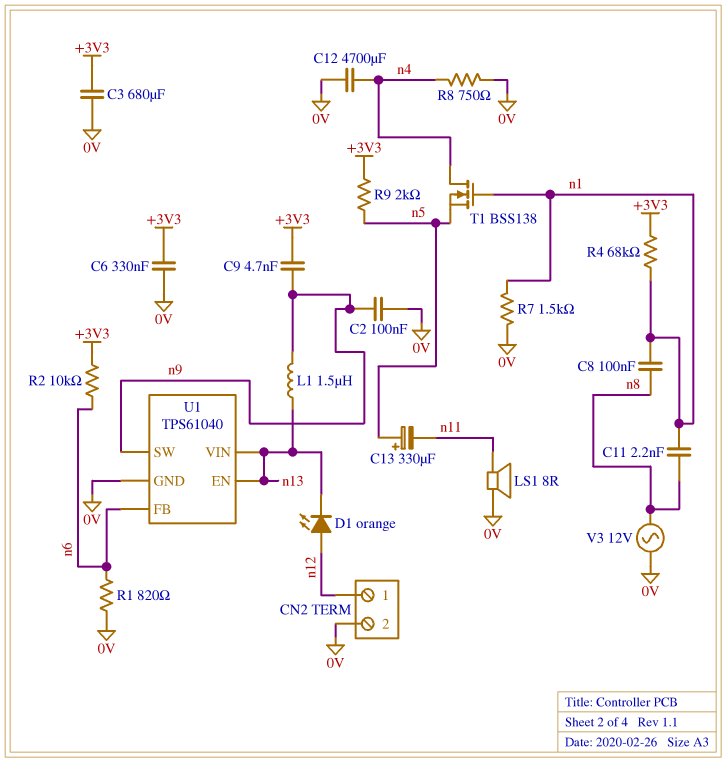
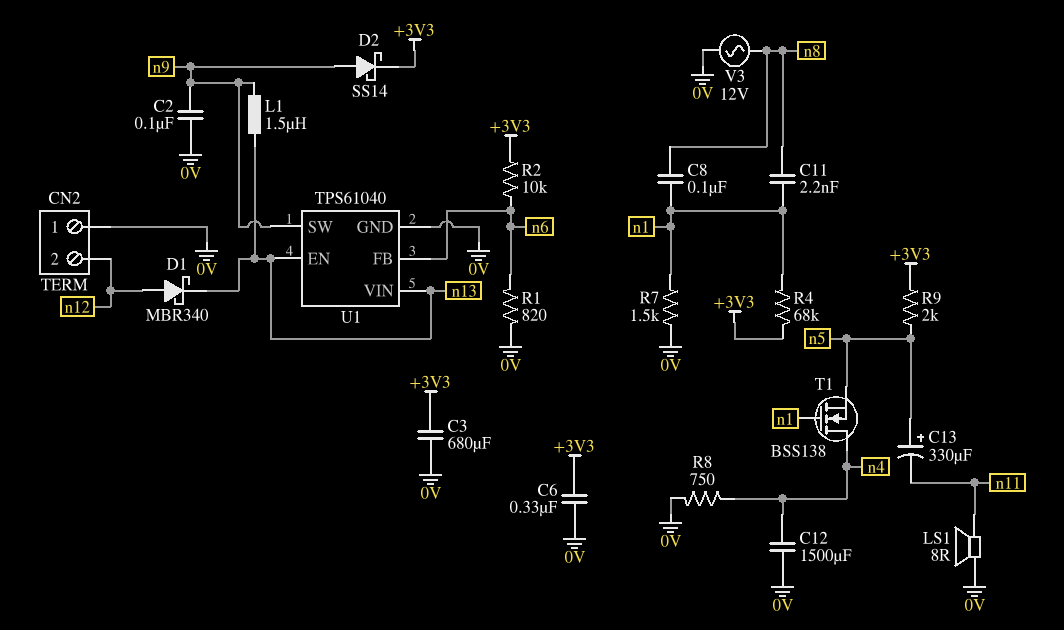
C9: 4.7nF (+3V3, n9) -> none
C12: 4700uF (0V, n4) -> 1500uF (0V, n4)
CN2 pin 1: n12 -> 0V
CN2 pin 2: 0V -> n12
D1: LED orange (A n12, K n13) -> schottky MBR340 (A n12, K n13)
D2: none -> schottky SS14 (A n9, K +3V3)

